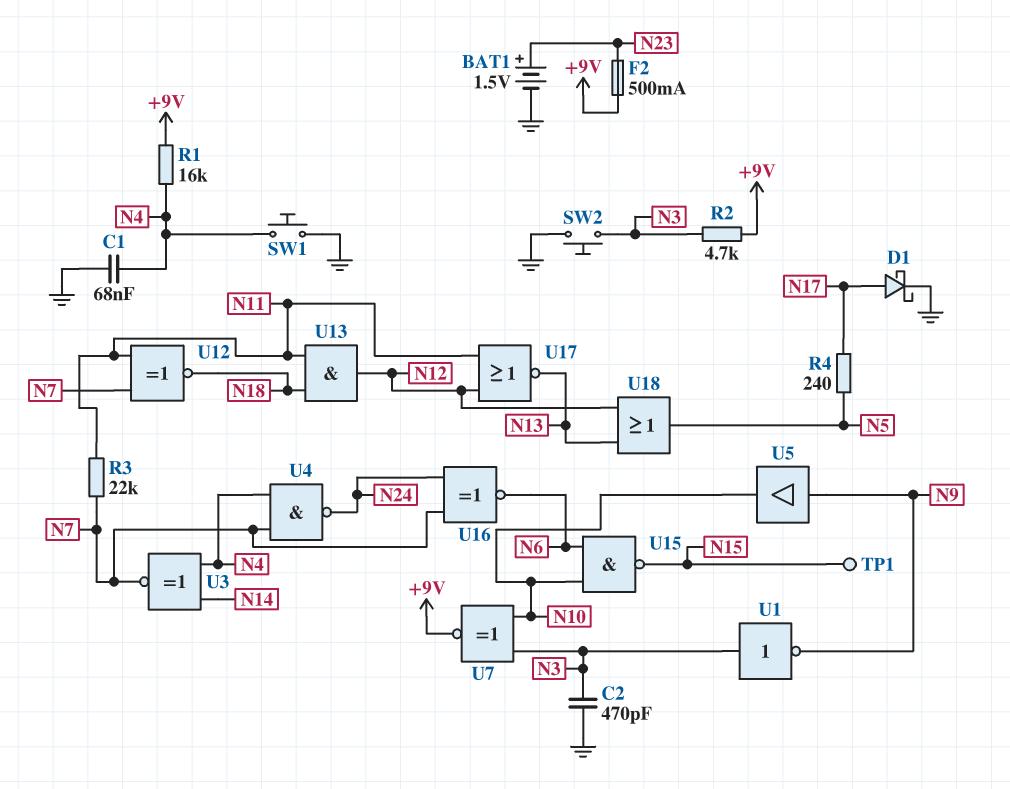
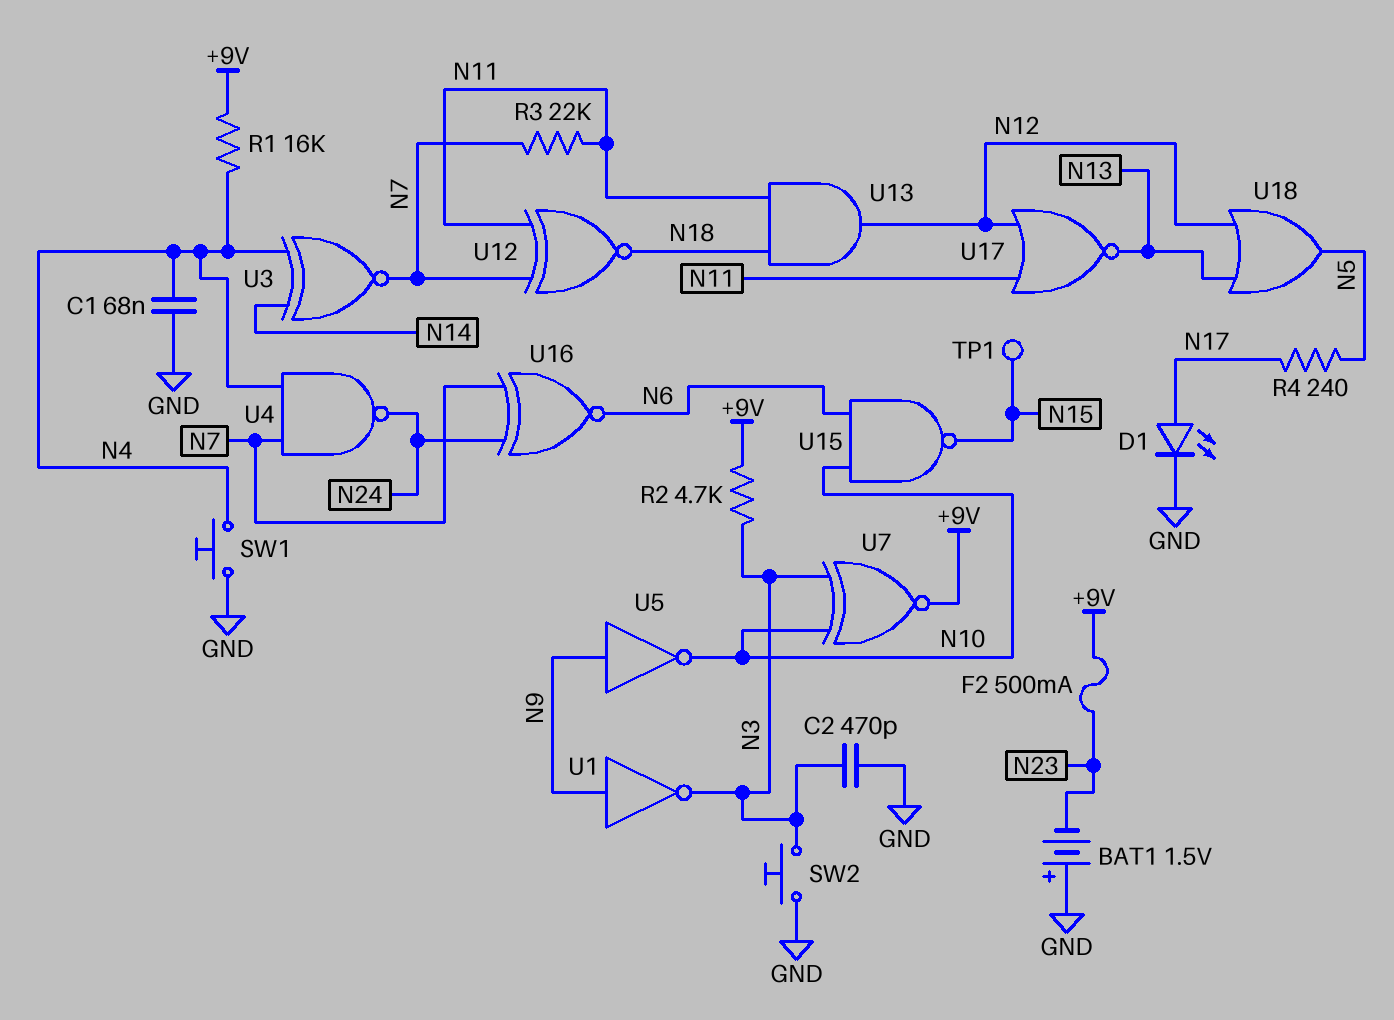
BAT1: 1.5V (plus N23, minus GND) -> 1.5V (plus GND, minus N23)
D1: schottky (A N17, K GND) -> LED (A N17, K GND)
U1: NOT (in N3, out N9) -> NOT (in N9, out N3)
U5: buffer (in N9, out N10) -> NOT (in N9, out N10)

